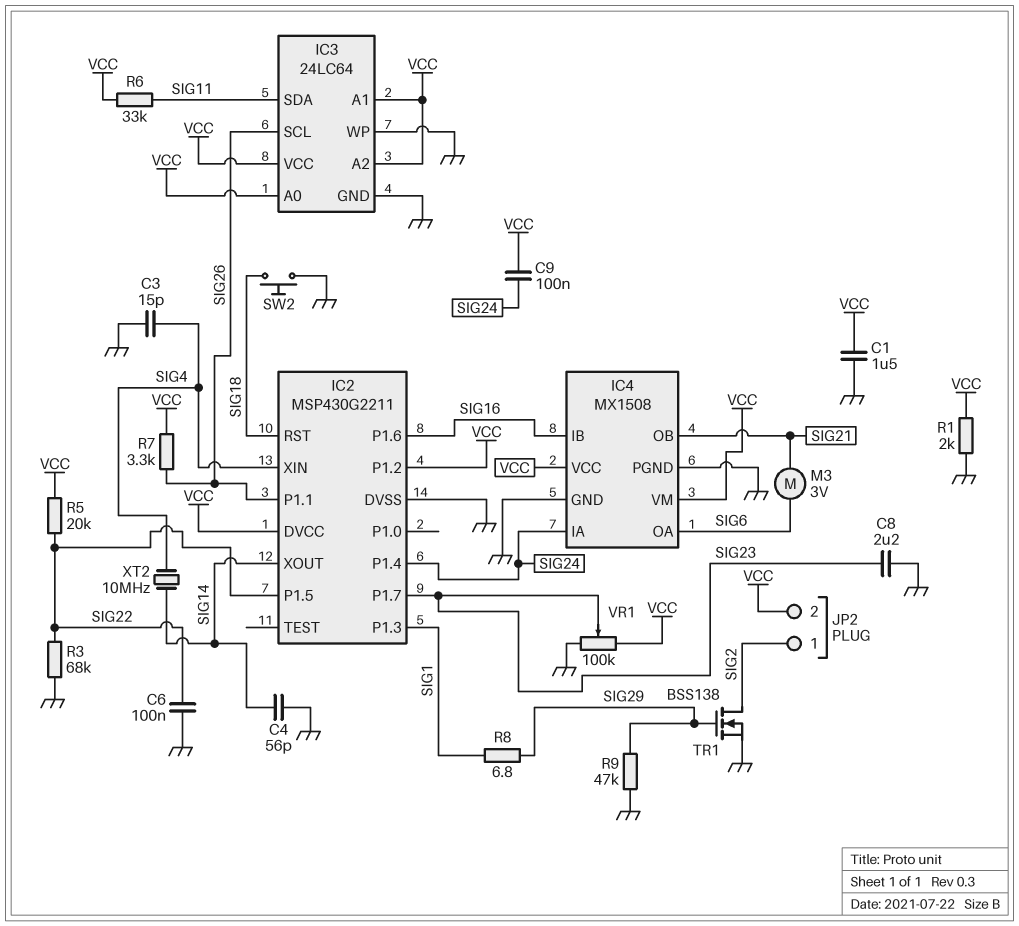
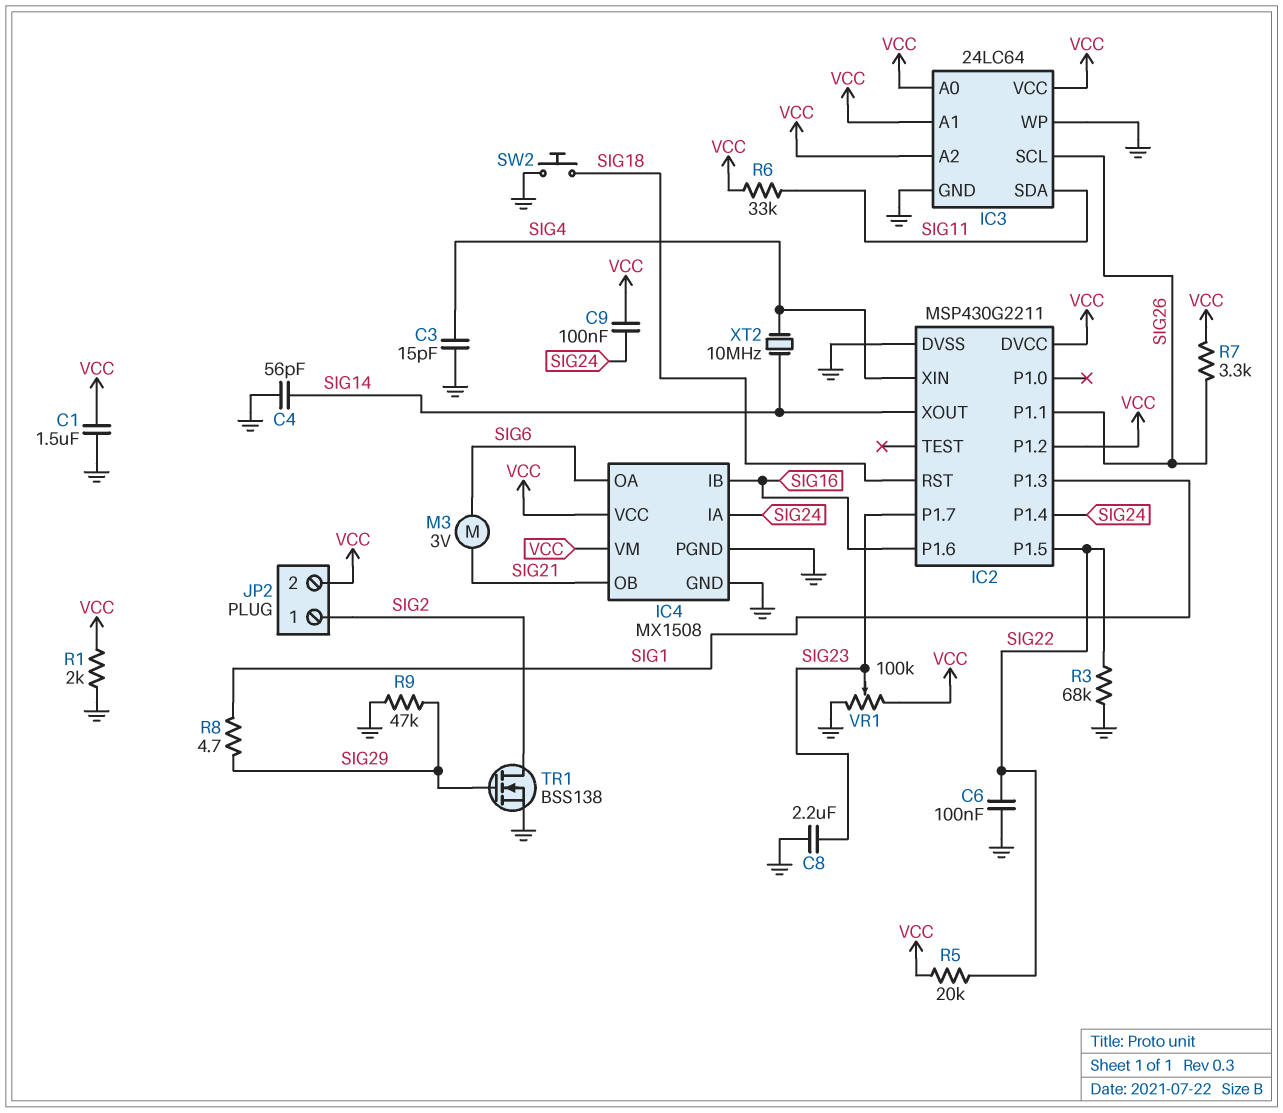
R8: 6.8 (SIG1, SIG29) -> 4.7 (SIG1, SIG29)

